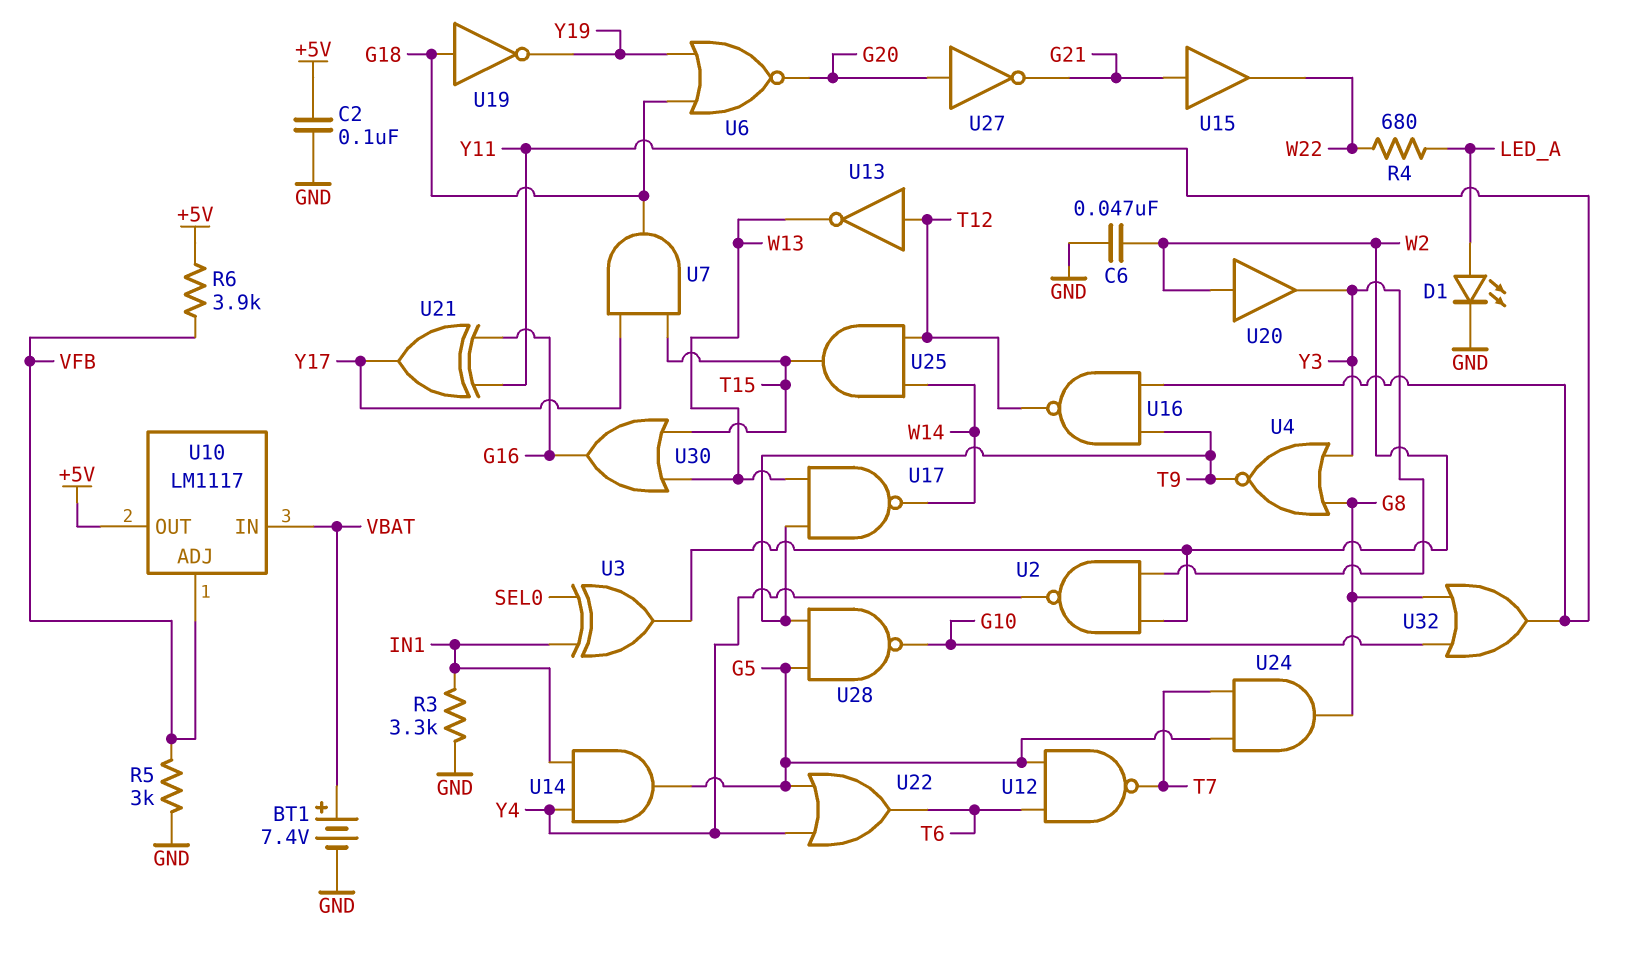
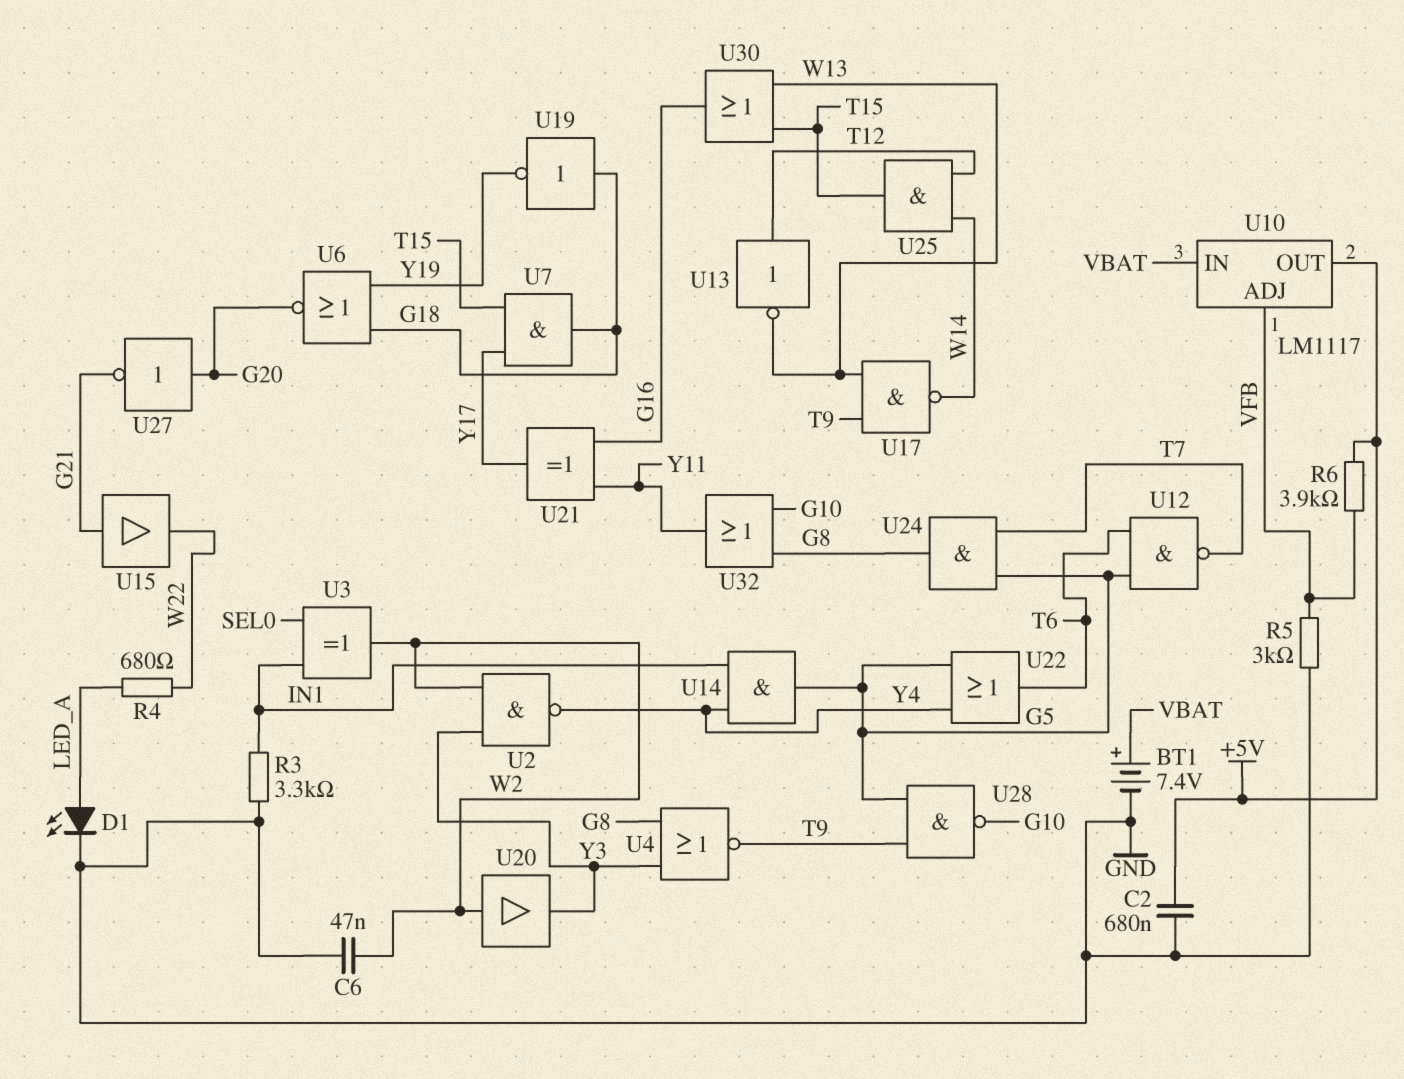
C2: 100nF (+5V, GND) -> 680nF (+5V, GND)
U16: NAND (in T9, in Y11, out T12) -> none

